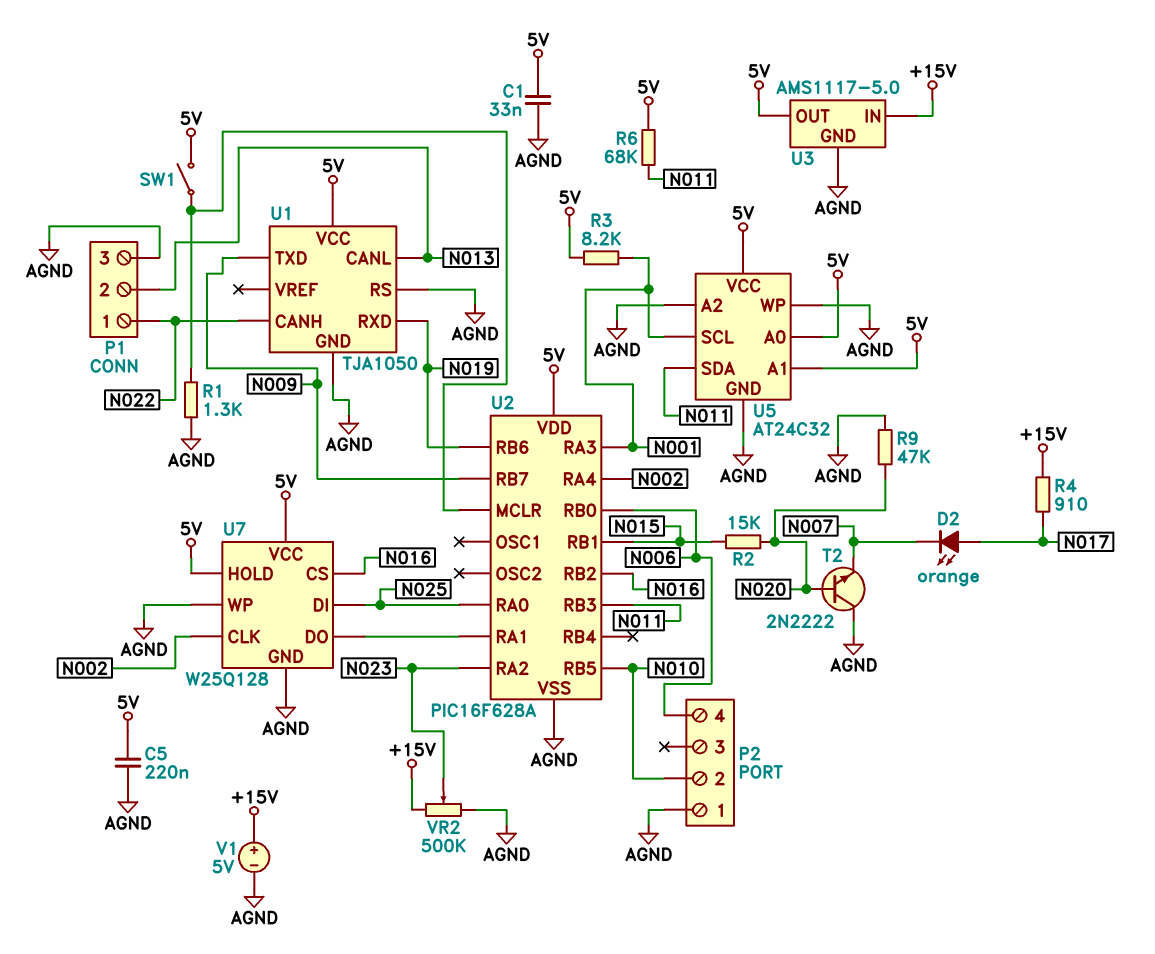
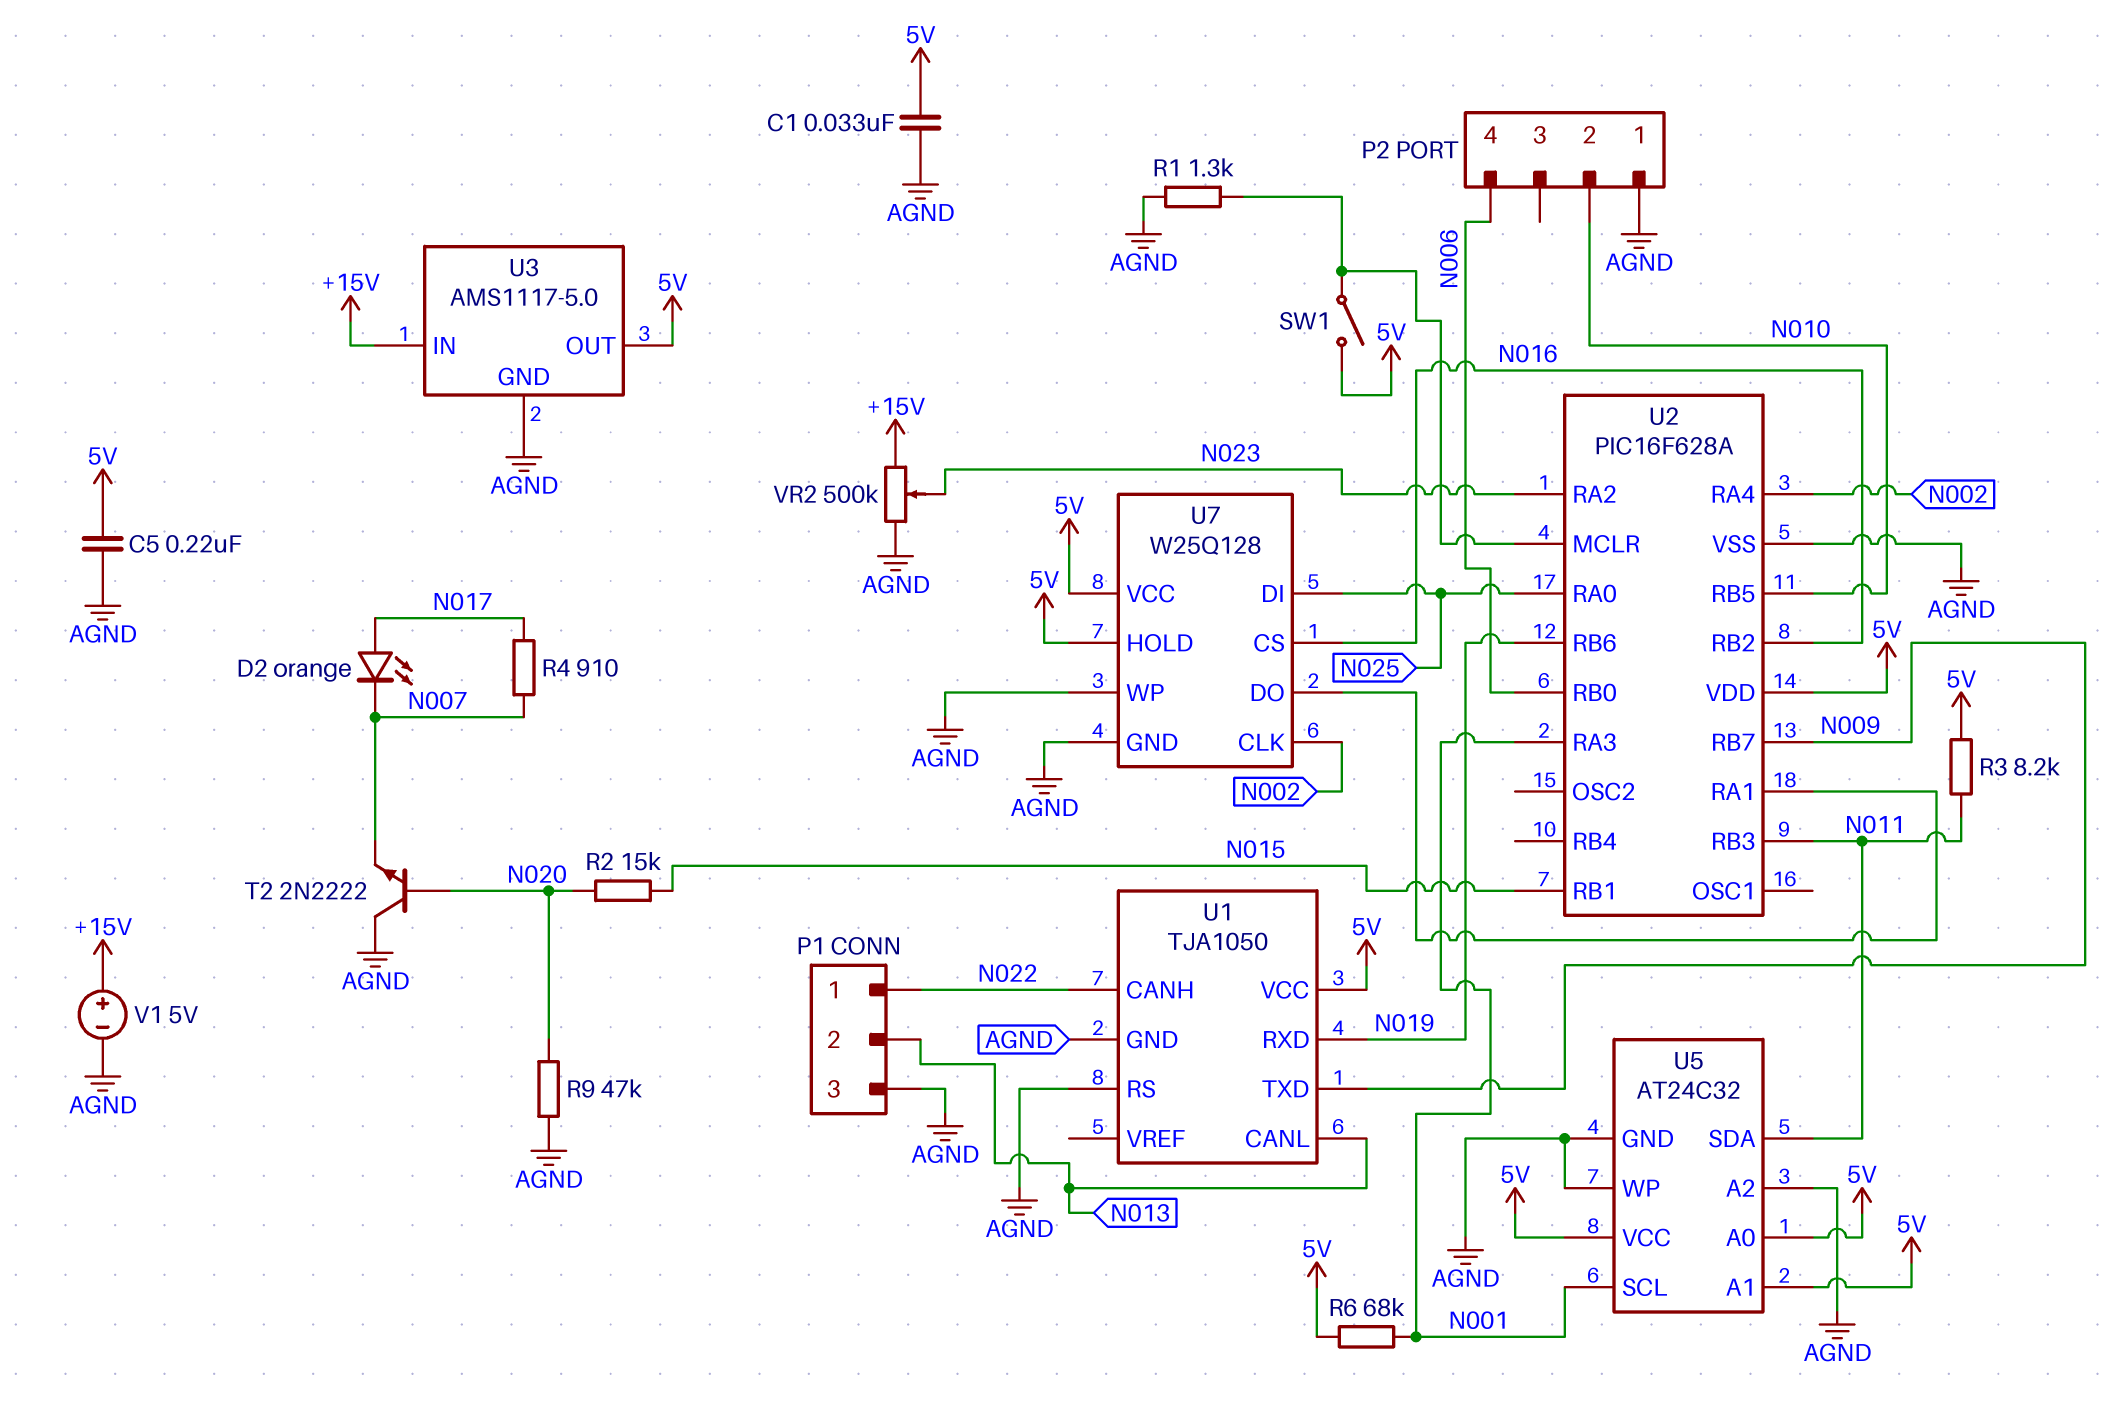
R3: 8.2k (5V, N001) -> 8.2k (5V, N011)
R4: 910 (+15V, N017) -> 910 (N007, N017)
R6: 68k (5V, N011) -> 68k (5V, N001)

